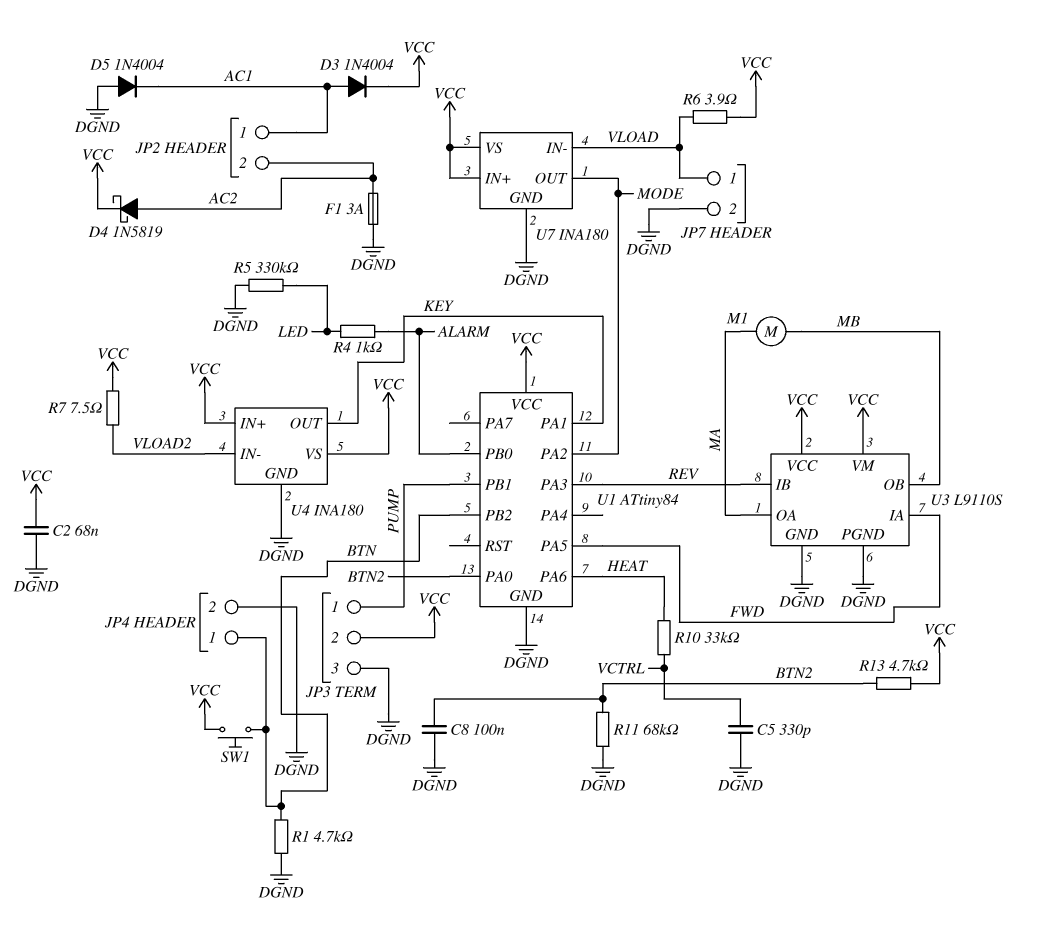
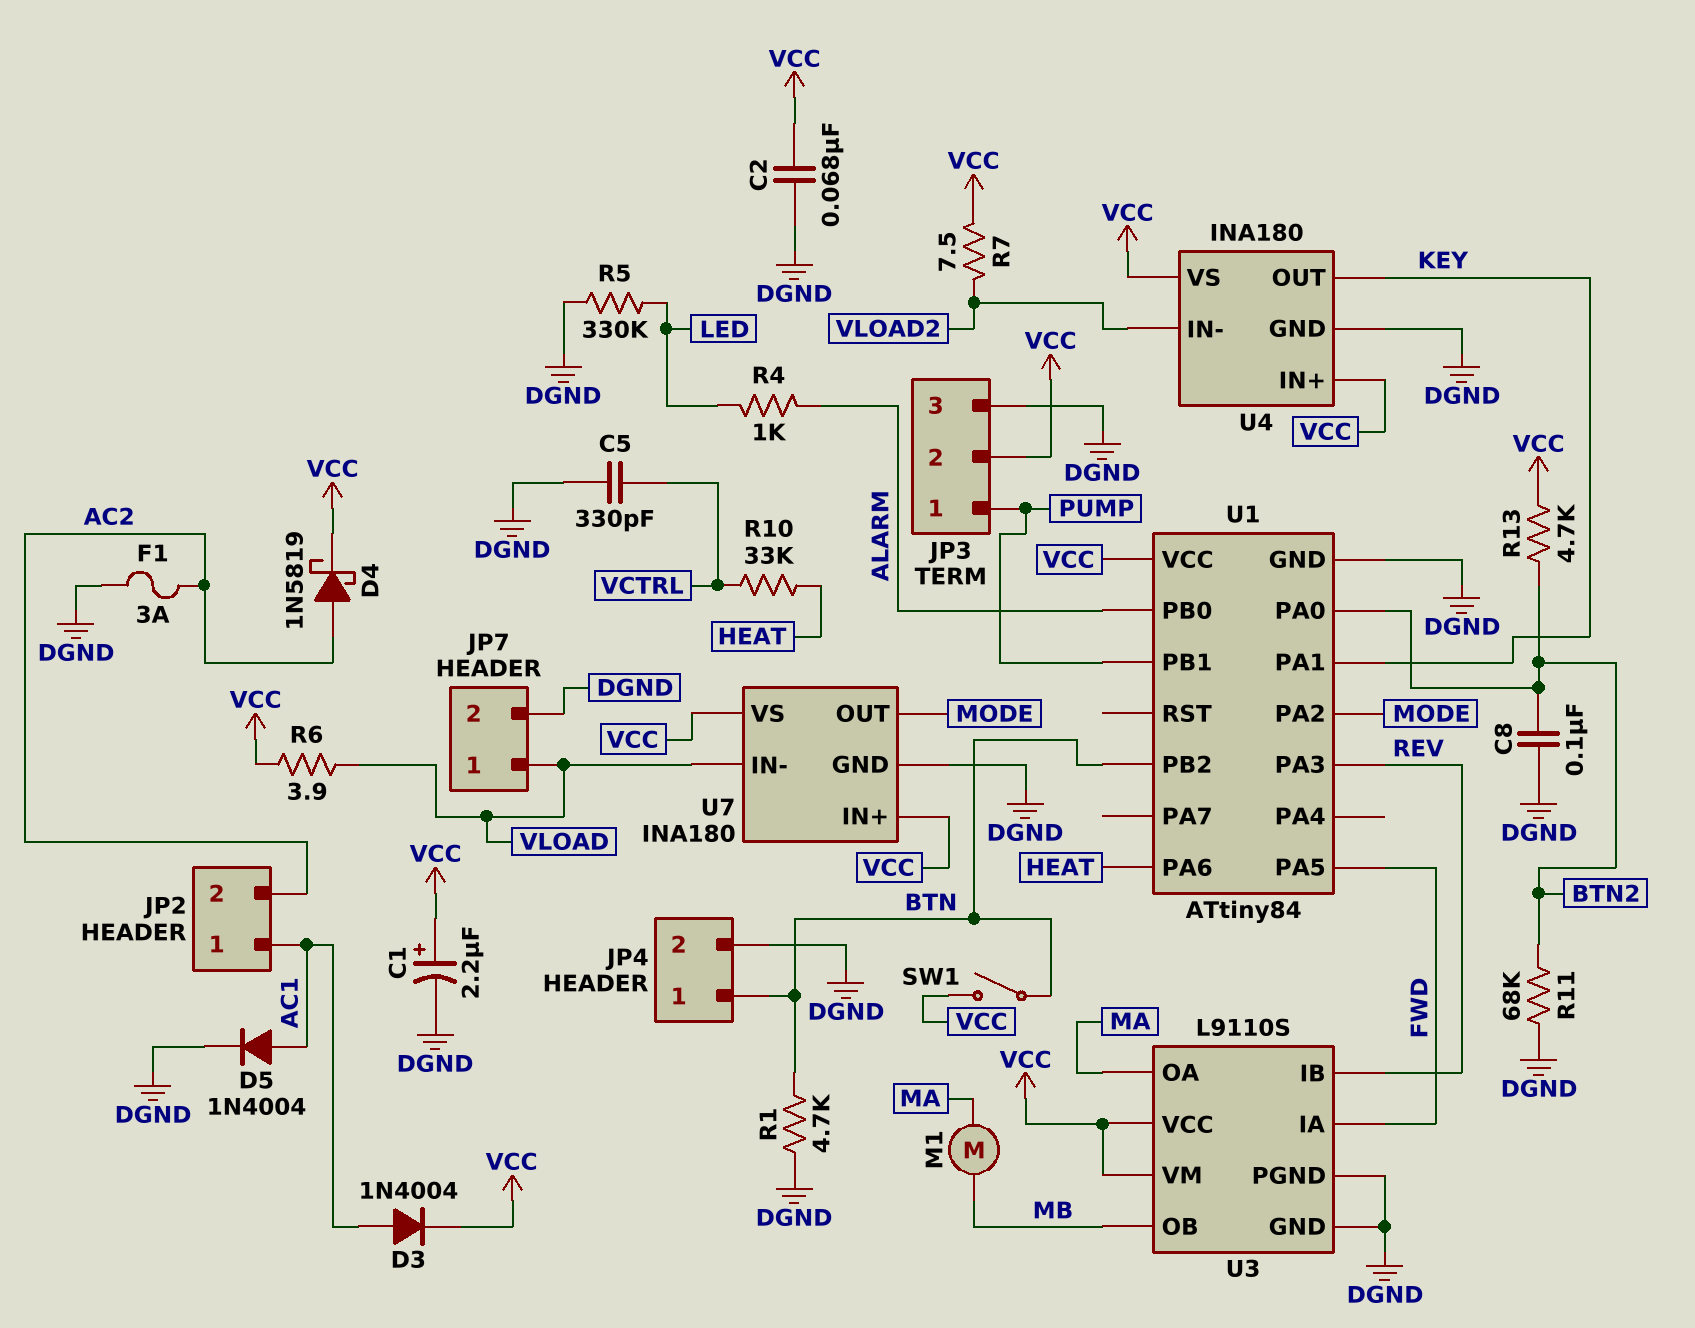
C1: none -> 2.2uF (plus VCC, minus DGND)
D5: diode 1N4004 (A DGND, K AC1) -> diode 1N4004 (A AC1, K DGND)
SW1: button (BTN, VCC) -> switch (BTN, VCC)

